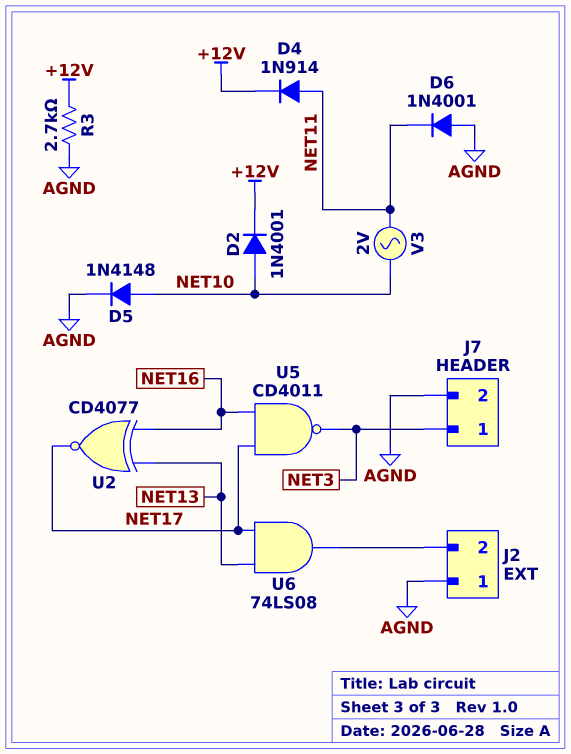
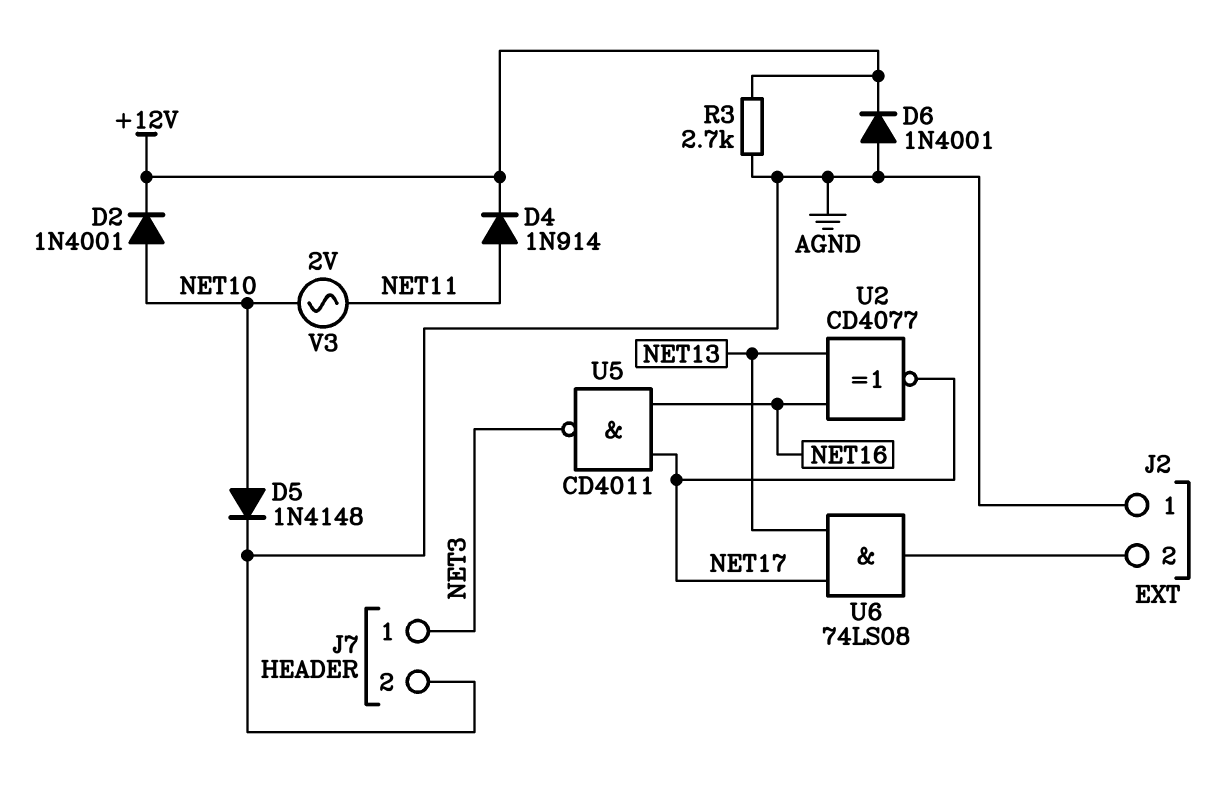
D6: diode 1N4001 (A AGND, K NET11) -> diode 1N4001 (A AGND, K +12V)

